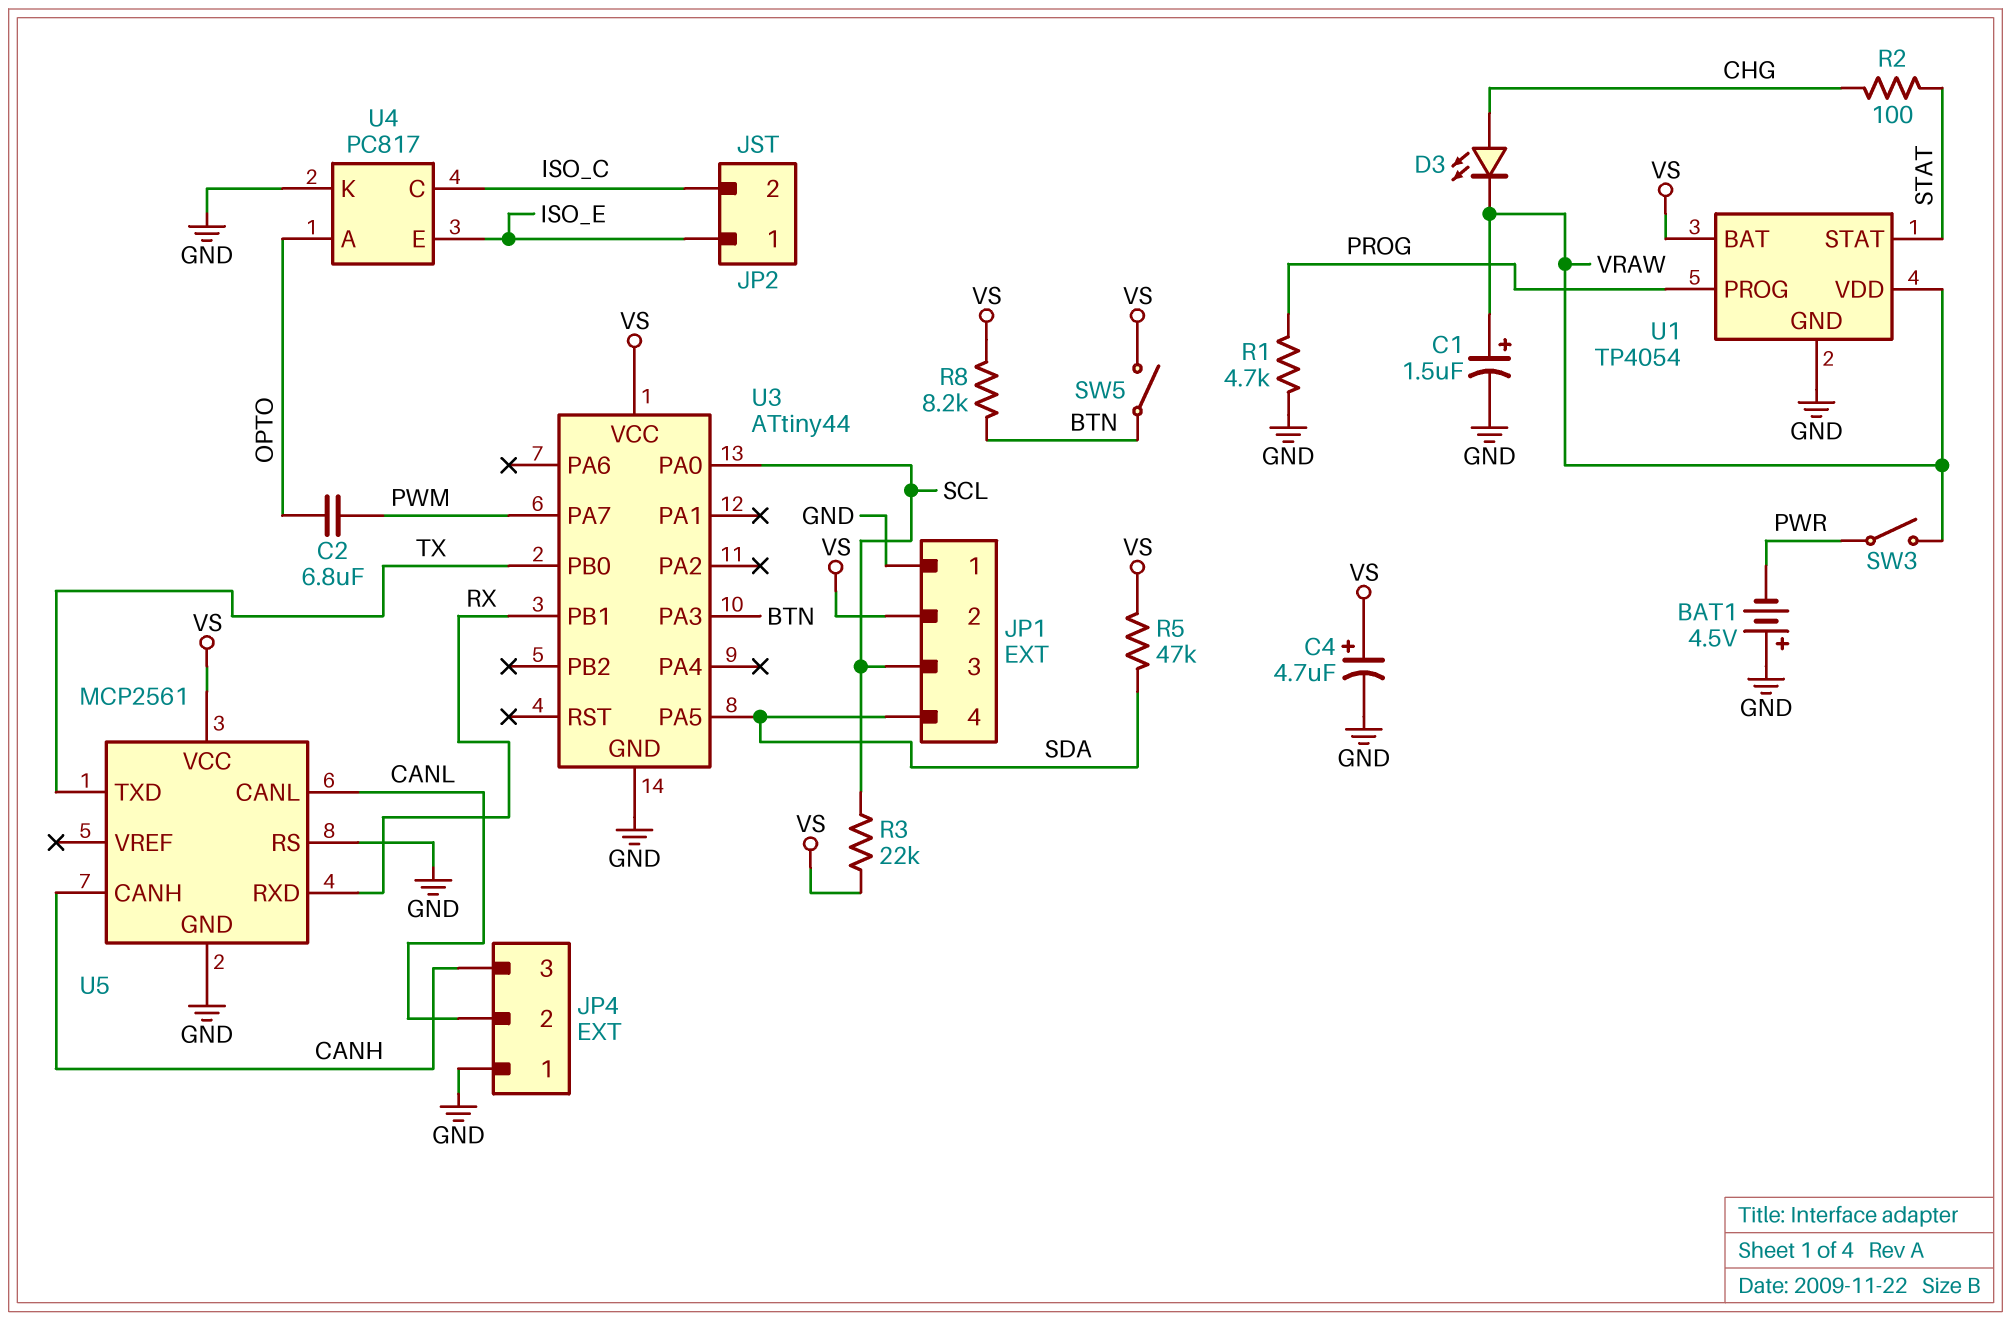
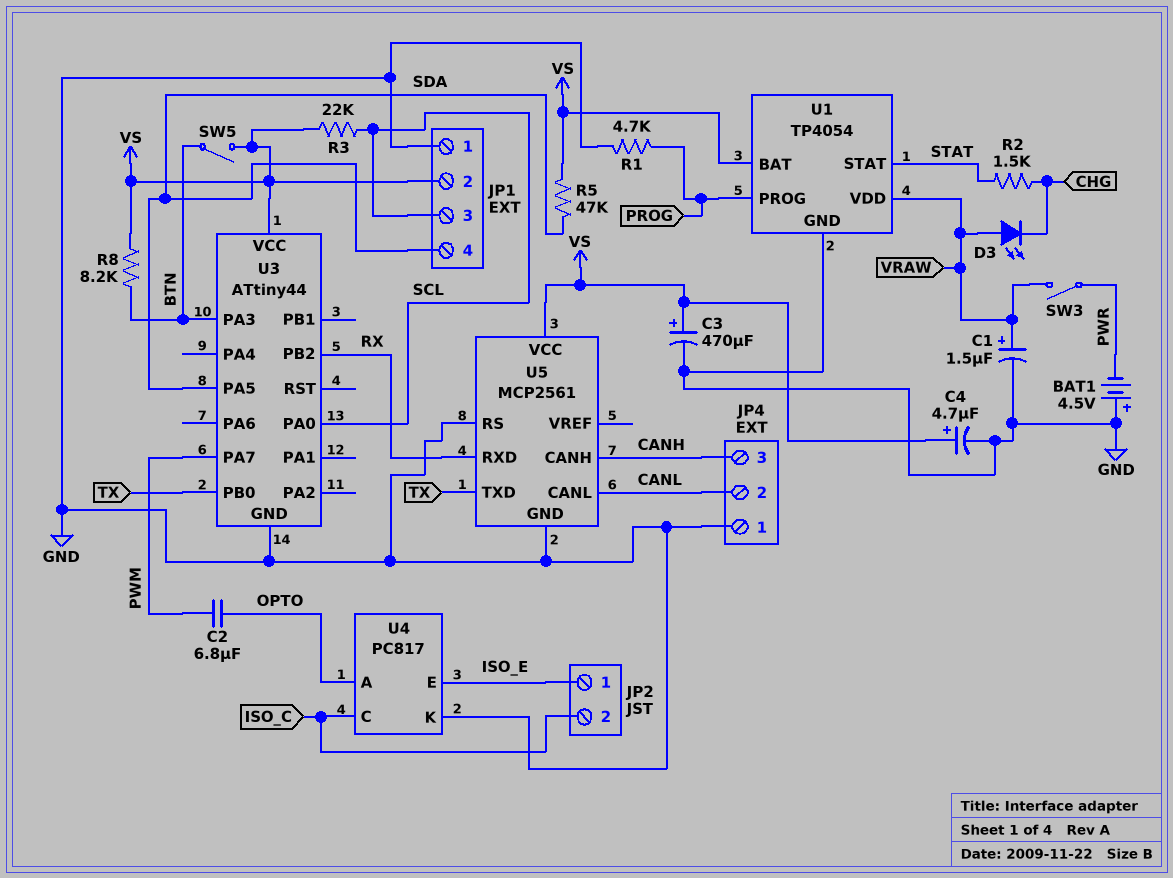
C3: none -> 470uF (plus VS, minus GND)
D3: LED (A CHG, K VRAW) -> LED (A VRAW, K CHG)
R2: 100 (CHG, STAT) -> 1.5k (CHG, STAT)
U3 pin PB1: RX -> none
U3 pin PB2: none -> RX

